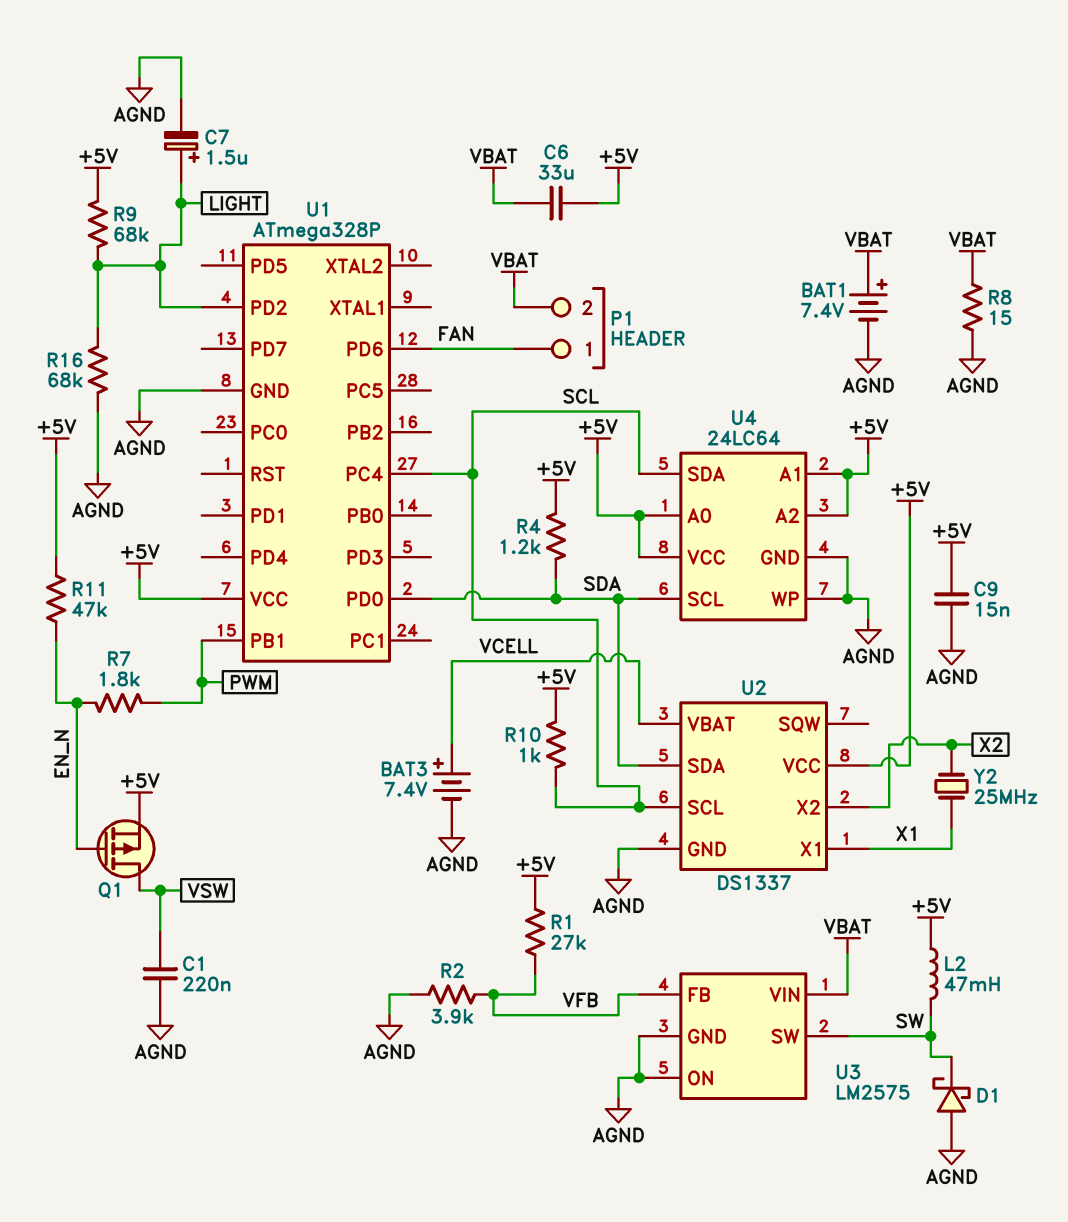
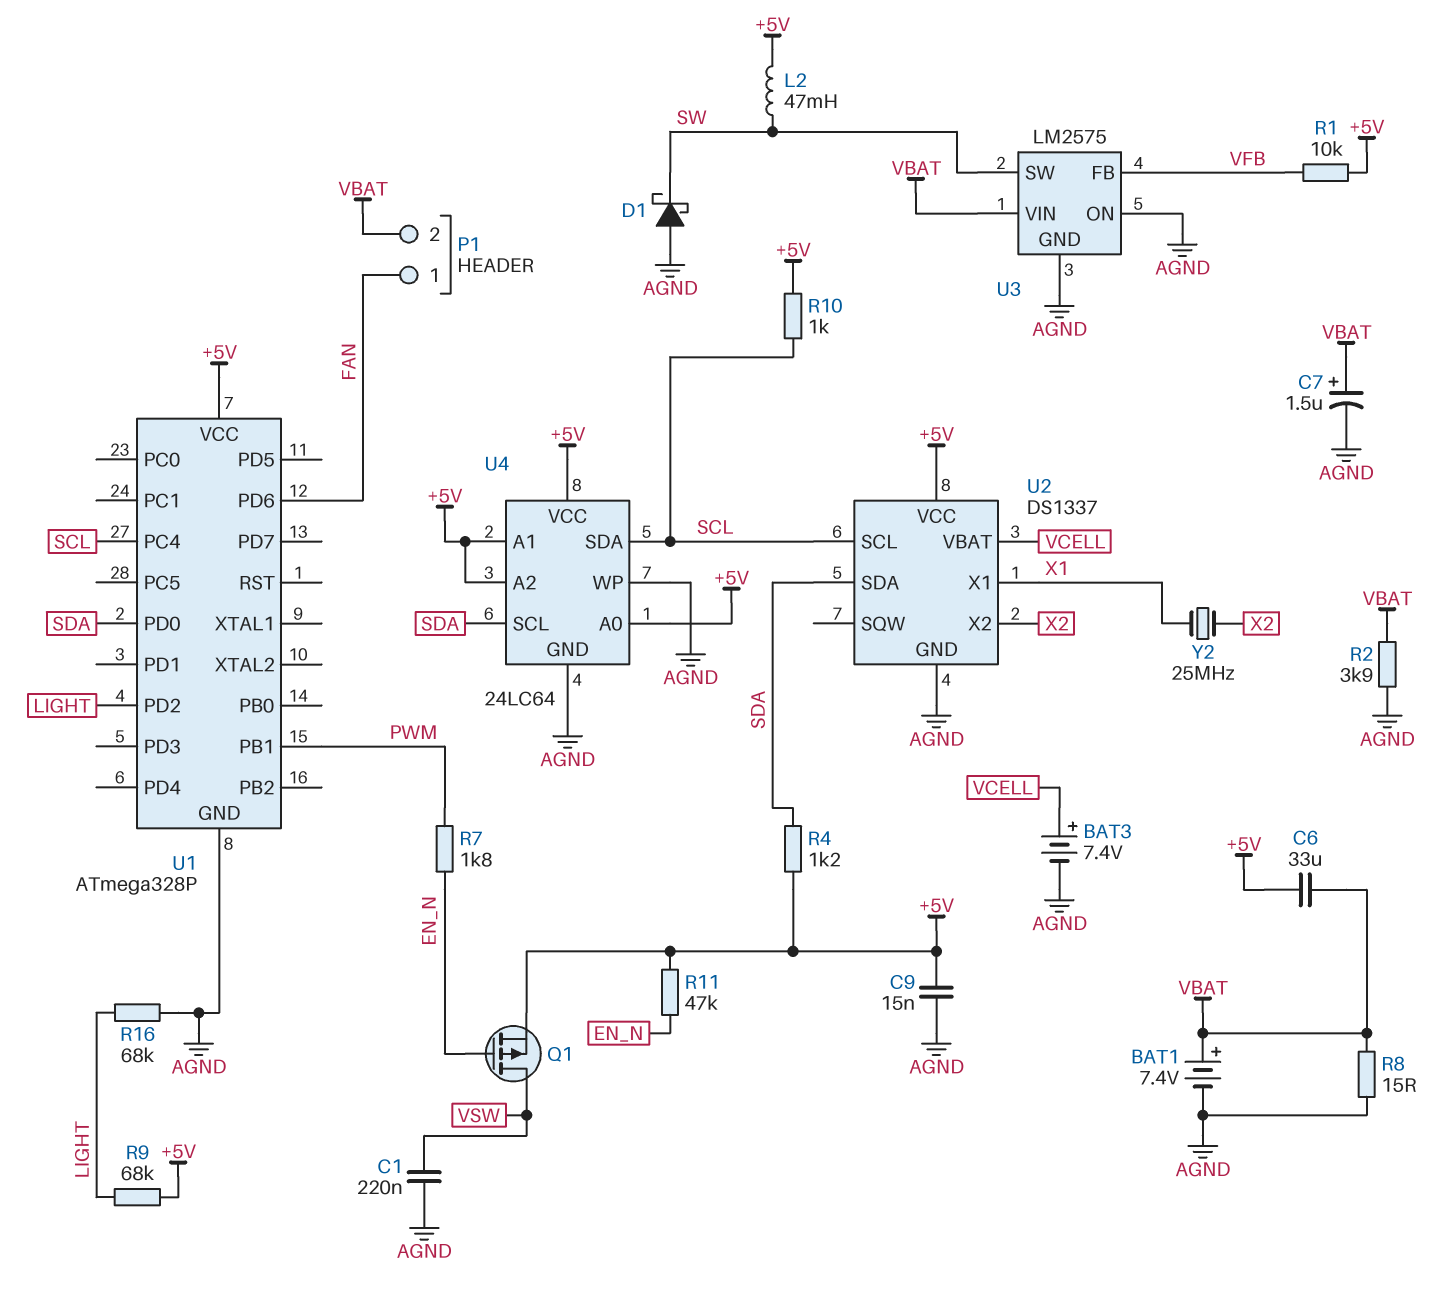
C7: 1.5uF (plus LIGHT, minus AGND) -> 1.5uF (plus VBAT, minus AGND)
R1: 27k (+5V, VFB) -> 10k (+5V, VFB)
R2: 3.9k (AGND, VFB) -> 3.9k (AGND, VBAT)

